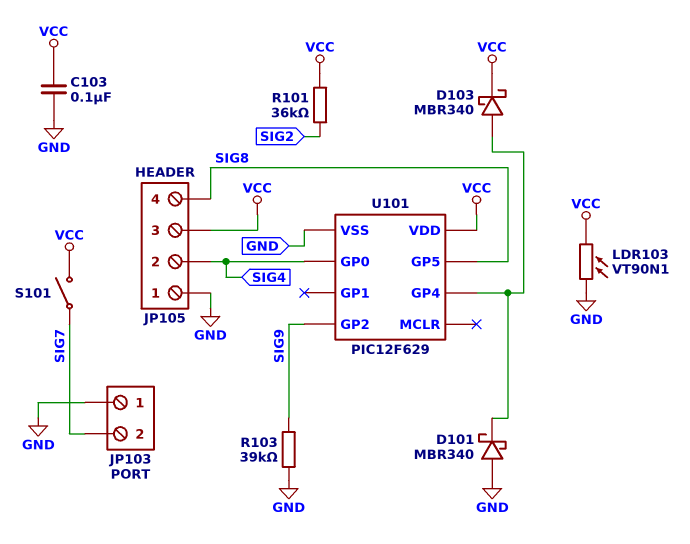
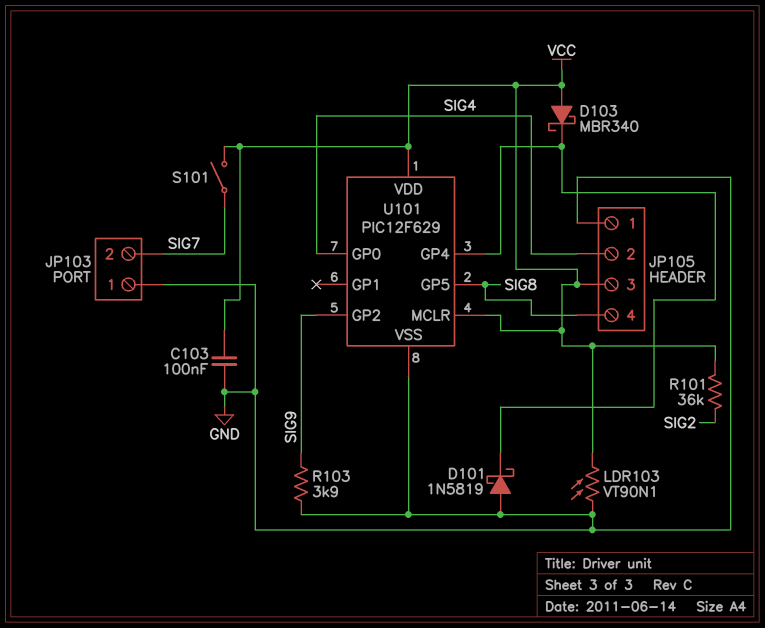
D101: schottky MBR340 (A GND, K U101/GP4) -> schottky 1N5819 (A GND, K U101/GP4)
D103: schottky MBR340 (A U101/GP4, K VCC) -> schottky MBR340 (A VCC, K U101/GP4)
R103: 39k (GND, SIG9) -> 3.9k (GND, SIG9)
U101 pin MCLR: none -> VCC

